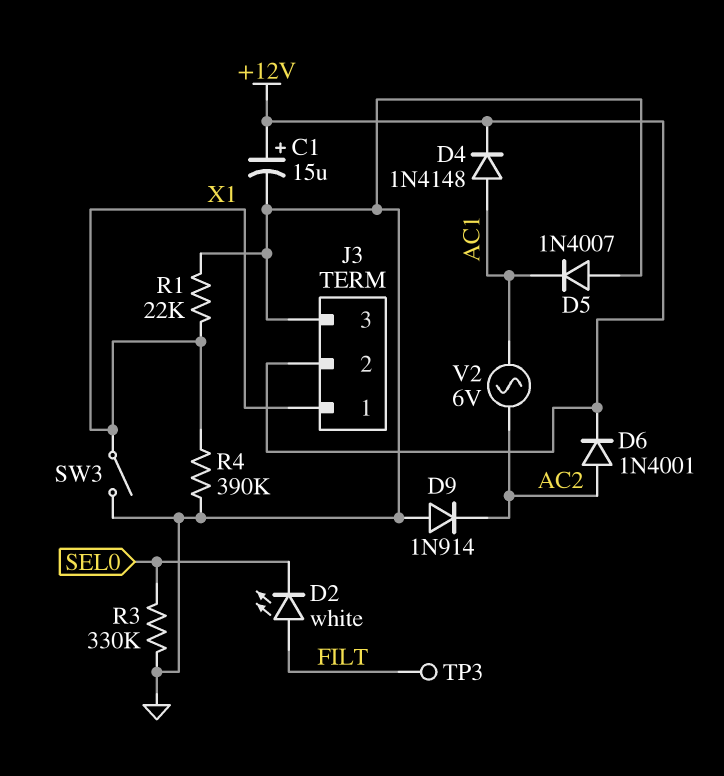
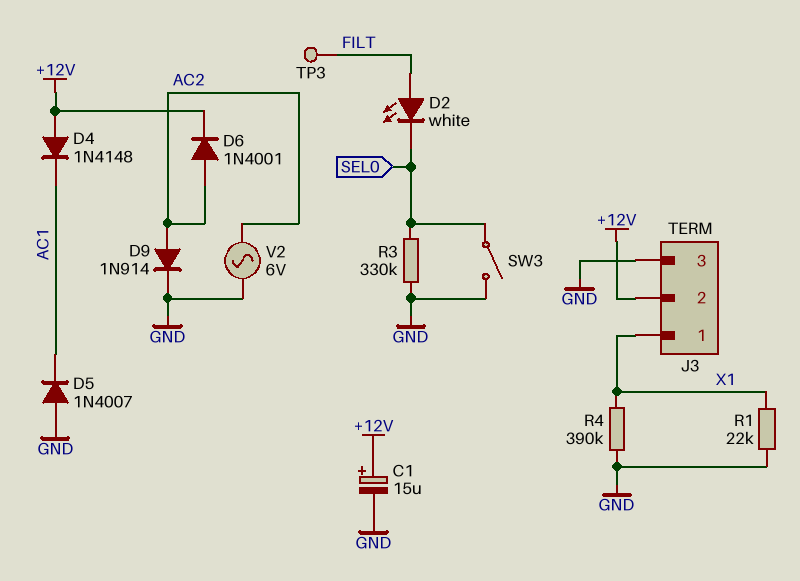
D4: diode 1N4148 (A AC1, K +12V) -> diode 1N4148 (A +12V, K AC1)
D9: diode 1N914 (A GND, K AC2) -> diode 1N914 (A AC2, K GND)
SW3: switch (GND, X1) -> switch (GND, SEL0)
V2: AC 6V (AC1, AC2) -> AC 6V (AC2, GND)

